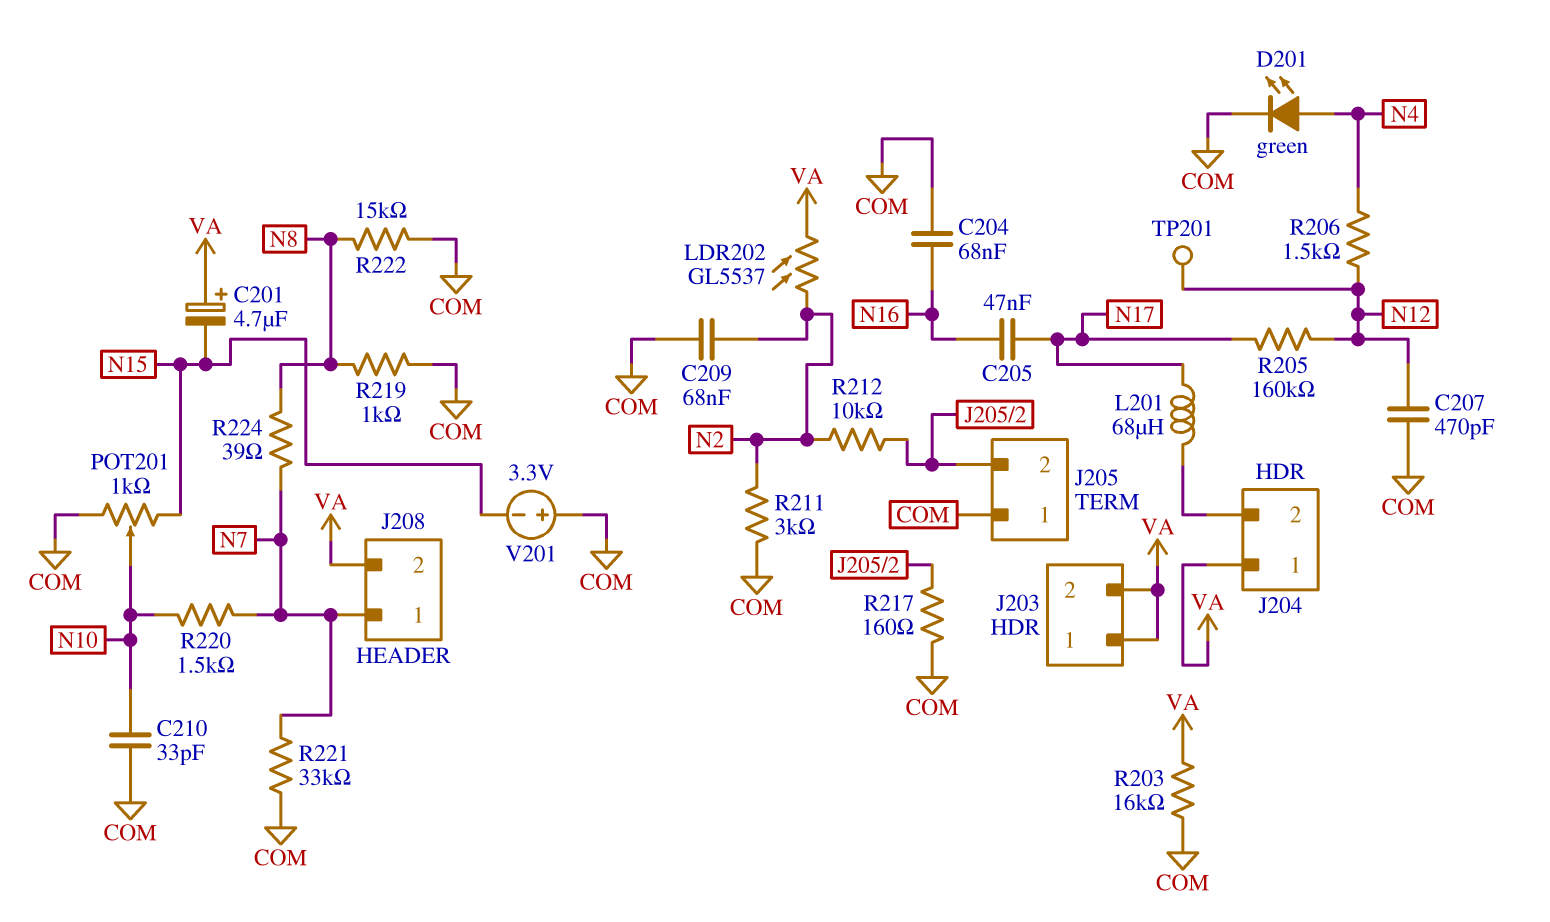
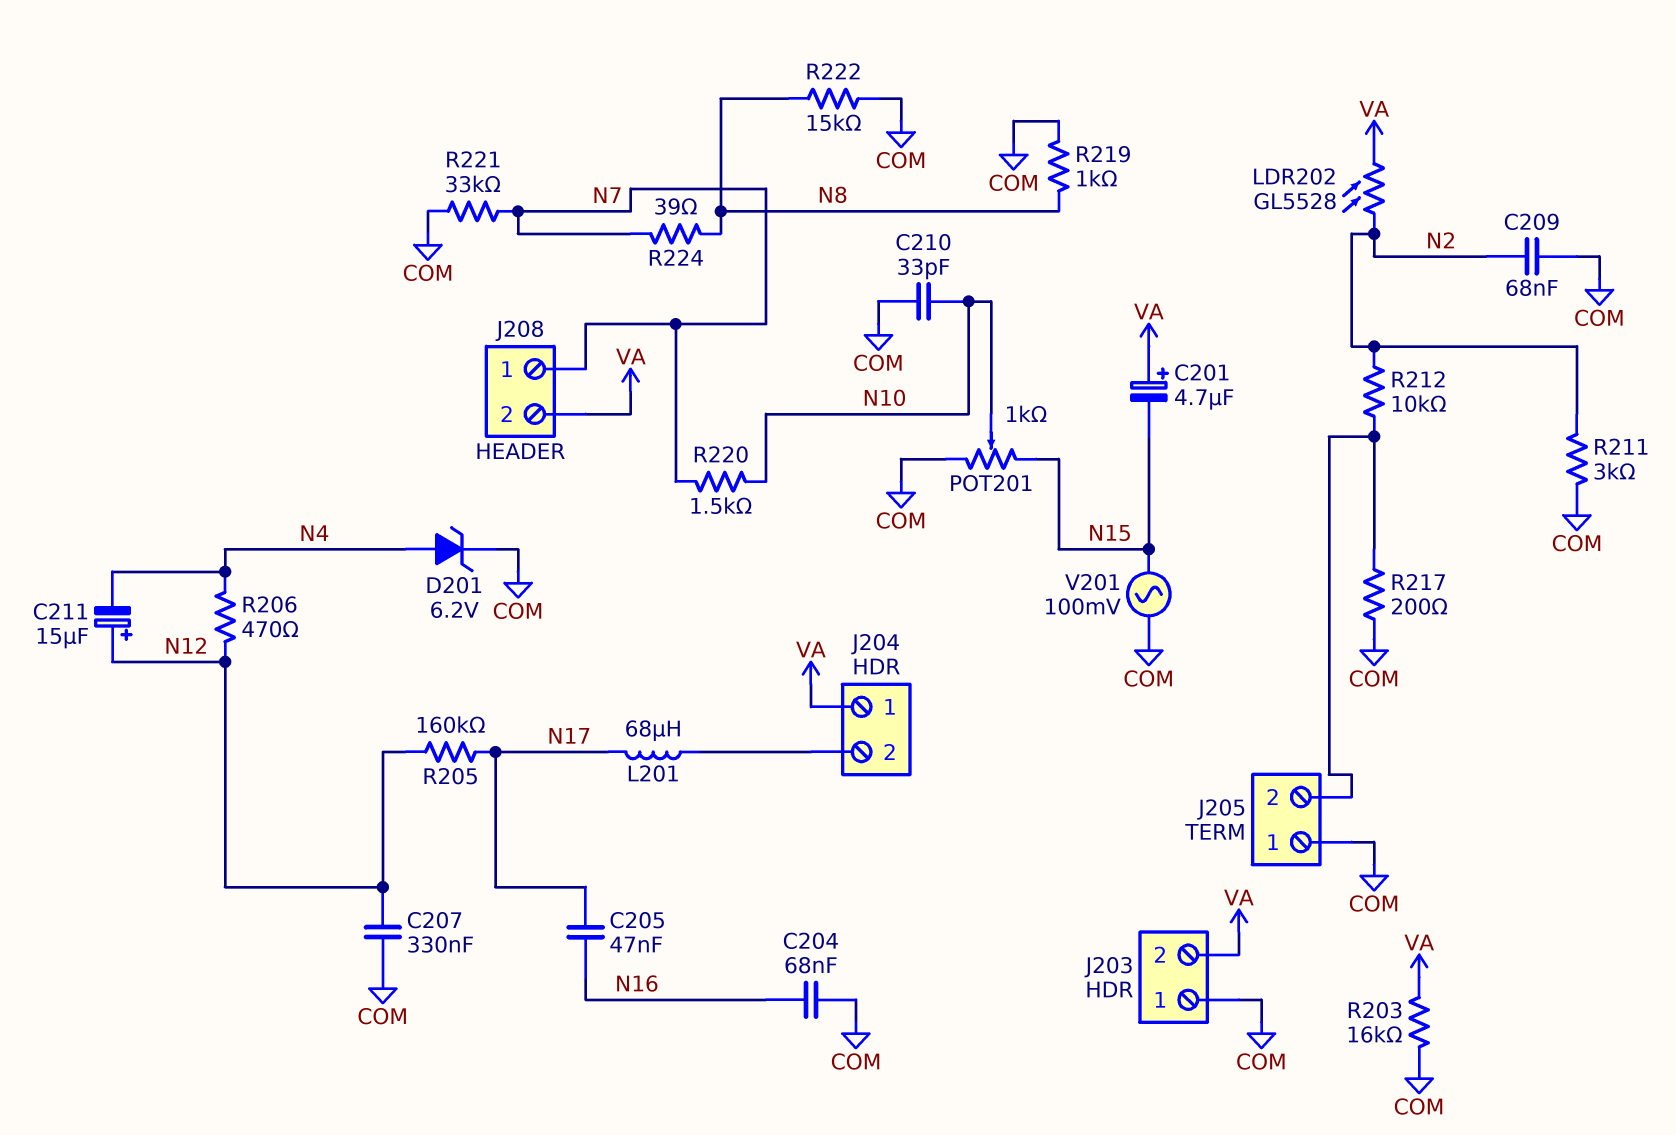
C207: 470pF (COM, N12) -> 330nF (COM, N12)
C211: none -> 15uF (plus N12, minus N4)
D201: LED green (A N4, K COM) -> zener 6.2V (A N4, K COM)
J203 pin 1: VA -> COM
LDR202: GL5537 (N2, VA) -> GL5528 (N2, VA)
R206: 1.5k (N4, N12) -> 470 (N4, N12)
R217: 160 (COM, J205/2) -> 200 (COM, J205/2)
TP201: test point (N12) -> none
V201: 3.3V (plus COM, minus N15) -> AC 100mV (COM, N15)

